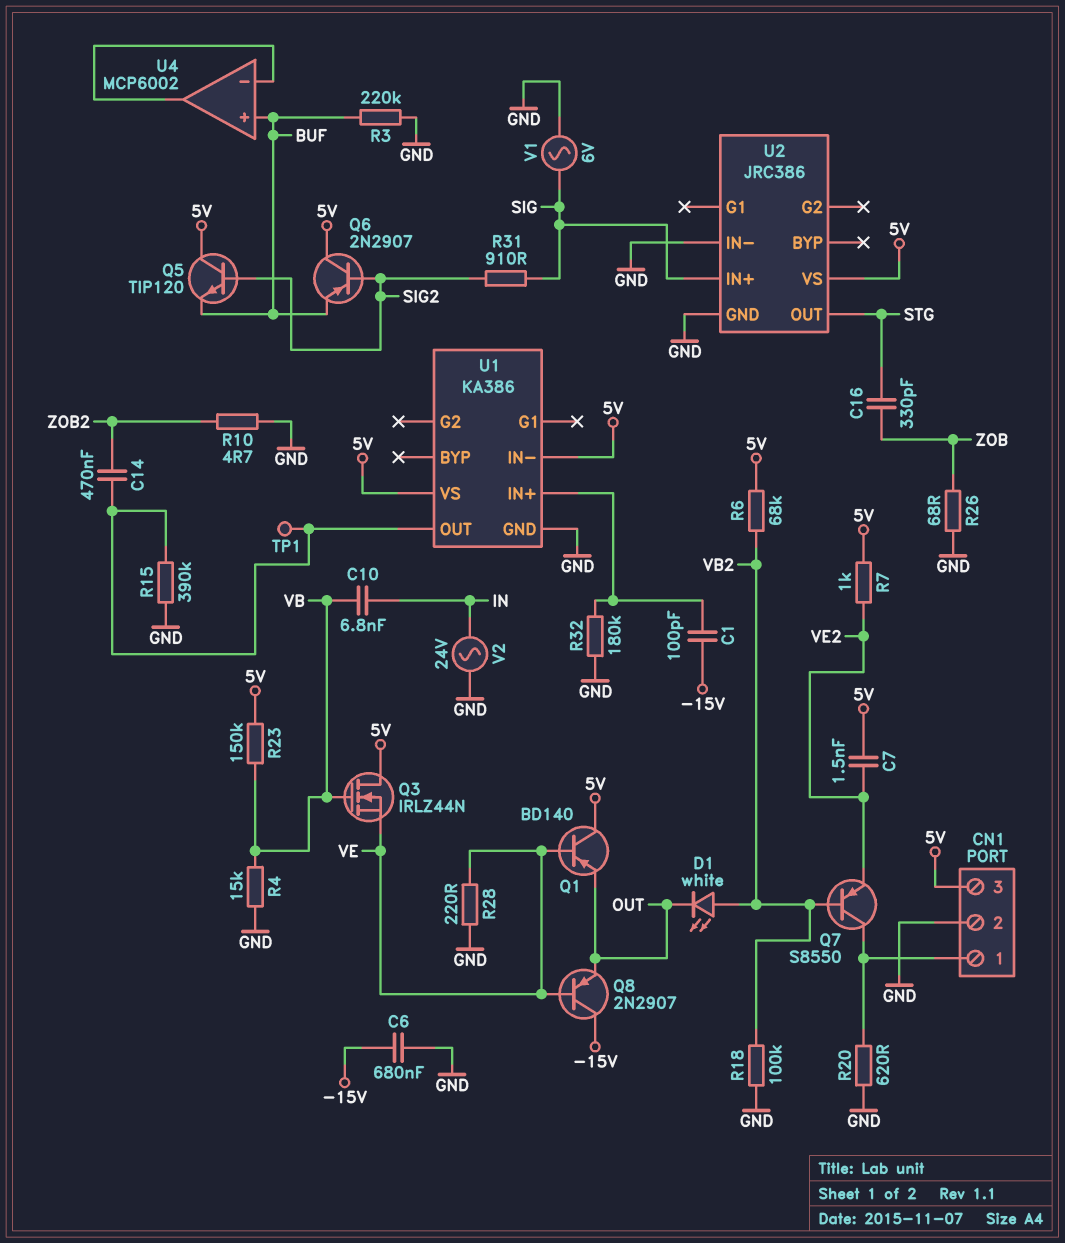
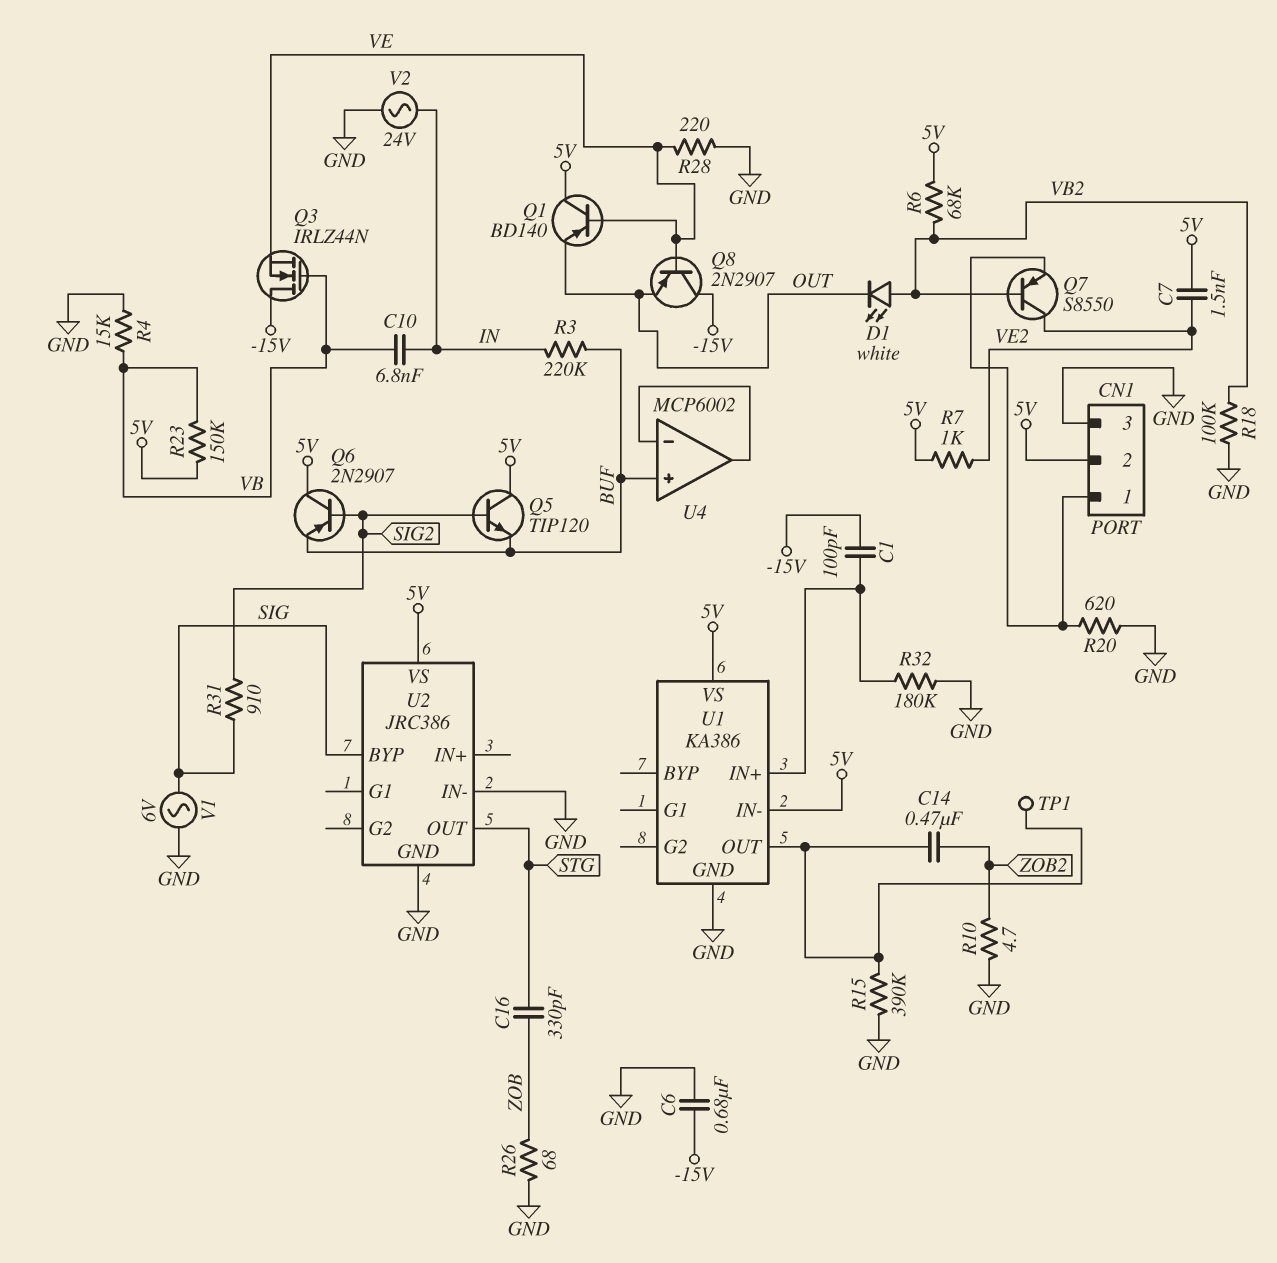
CN1 pin 2: GND -> 5V
CN1 pin 3: 5V -> GND
Q3: NMOS IRLZ44N (G VB, D 5V, S VE) -> NMOS IRLZ44N (G VB, D -15V, S VE)
Q7: PNP S8550 (B VB2, C CN1/1, E VE2) -> PNP S8550 (B VB2, C VE2, E CN1/1)
R3: 220k (BUF, GND) -> 220k (BUF, IN)
U2 pin BYP: none -> SIG
U2 pin IN+: SIG -> none

